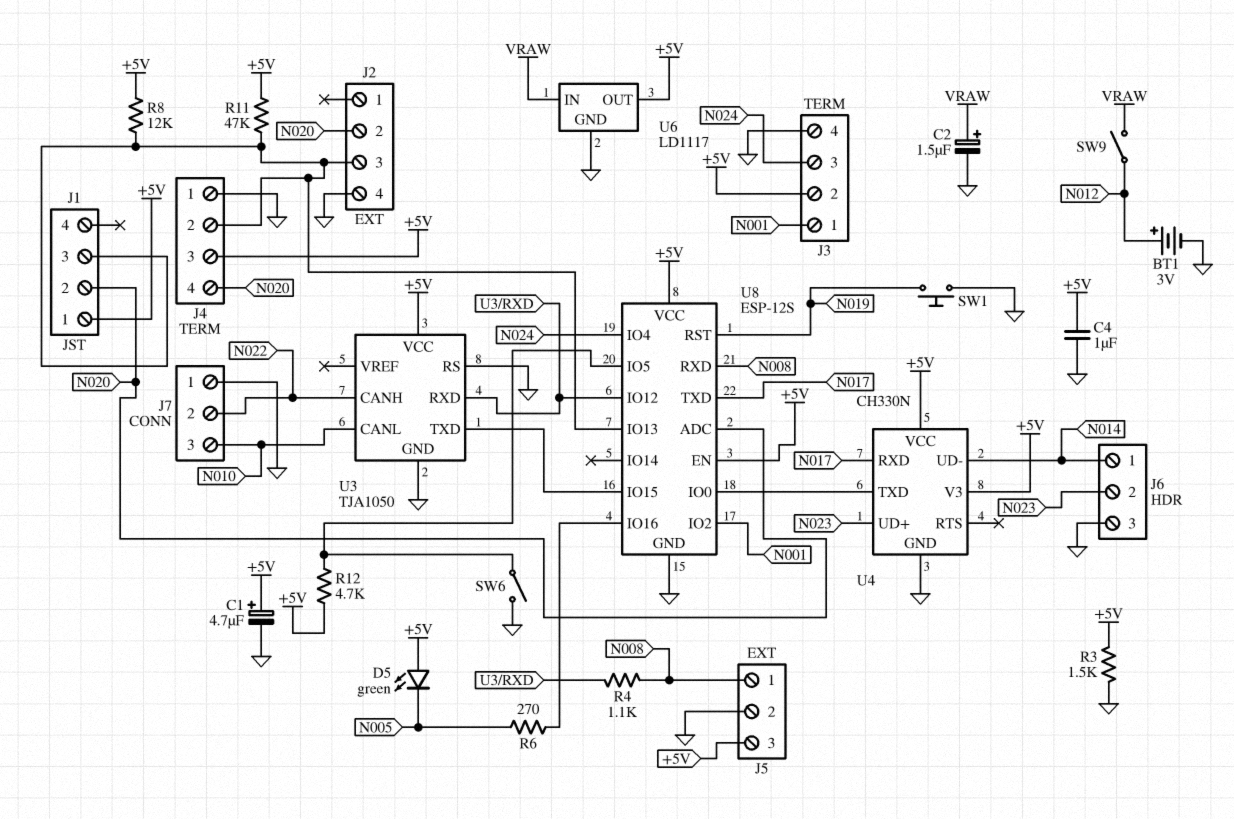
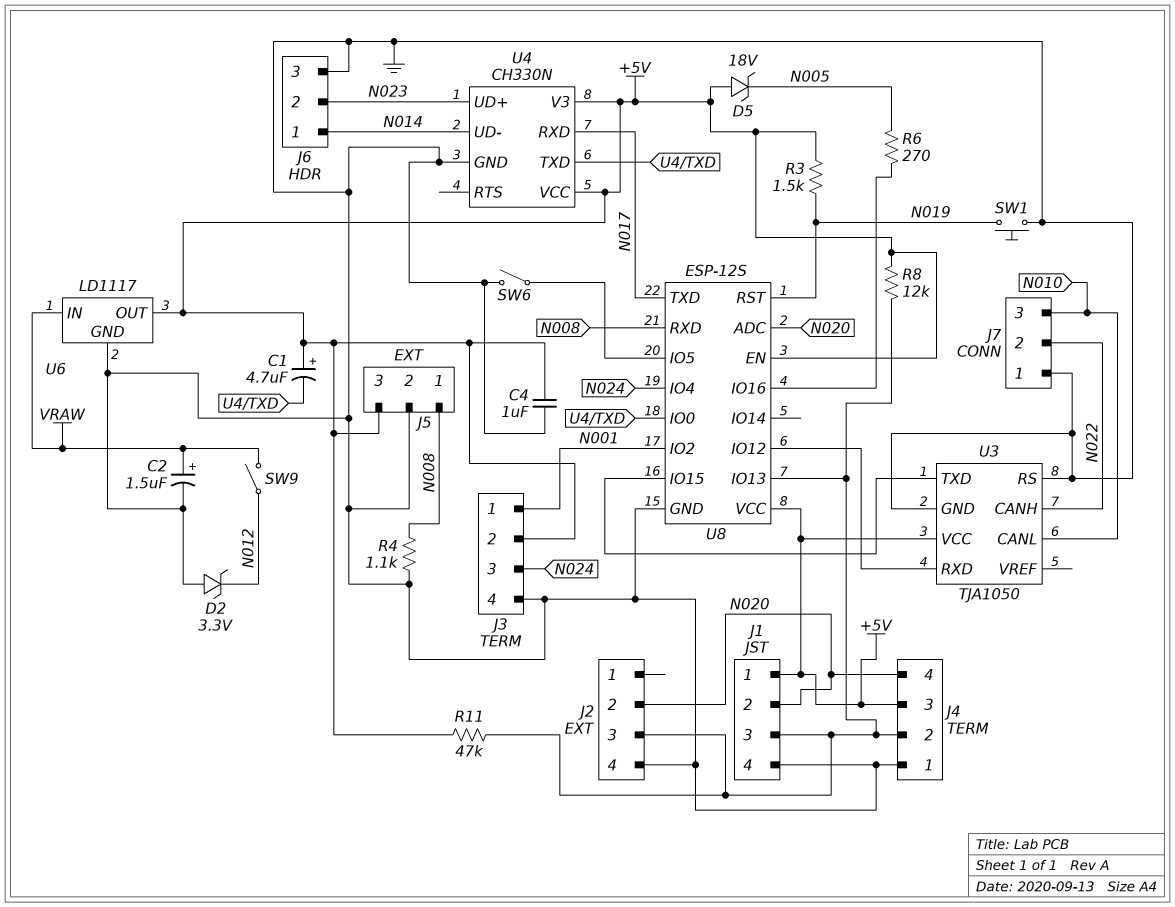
BT1: 3V (plus N012, minus GND) -> none
C1: 4.7uF (plus +5V, minus GND) -> 4.7uF (plus +5V, minus U4/TXD)
D2: none -> zener 3.3V (A GND, K N012)
D5: LED green (A +5V, K N005) -> zener 18V (A +5V, K N005)
J1 pin 4: none -> GND
R3: 1.5k (+5V, GND) -> 1.5k (+5V, N019)
R4: 1.1k (N008, U3/RXD) -> 1.1k (GND, N008)
R12: 4.7k (+5V, U8/IO5) -> none

